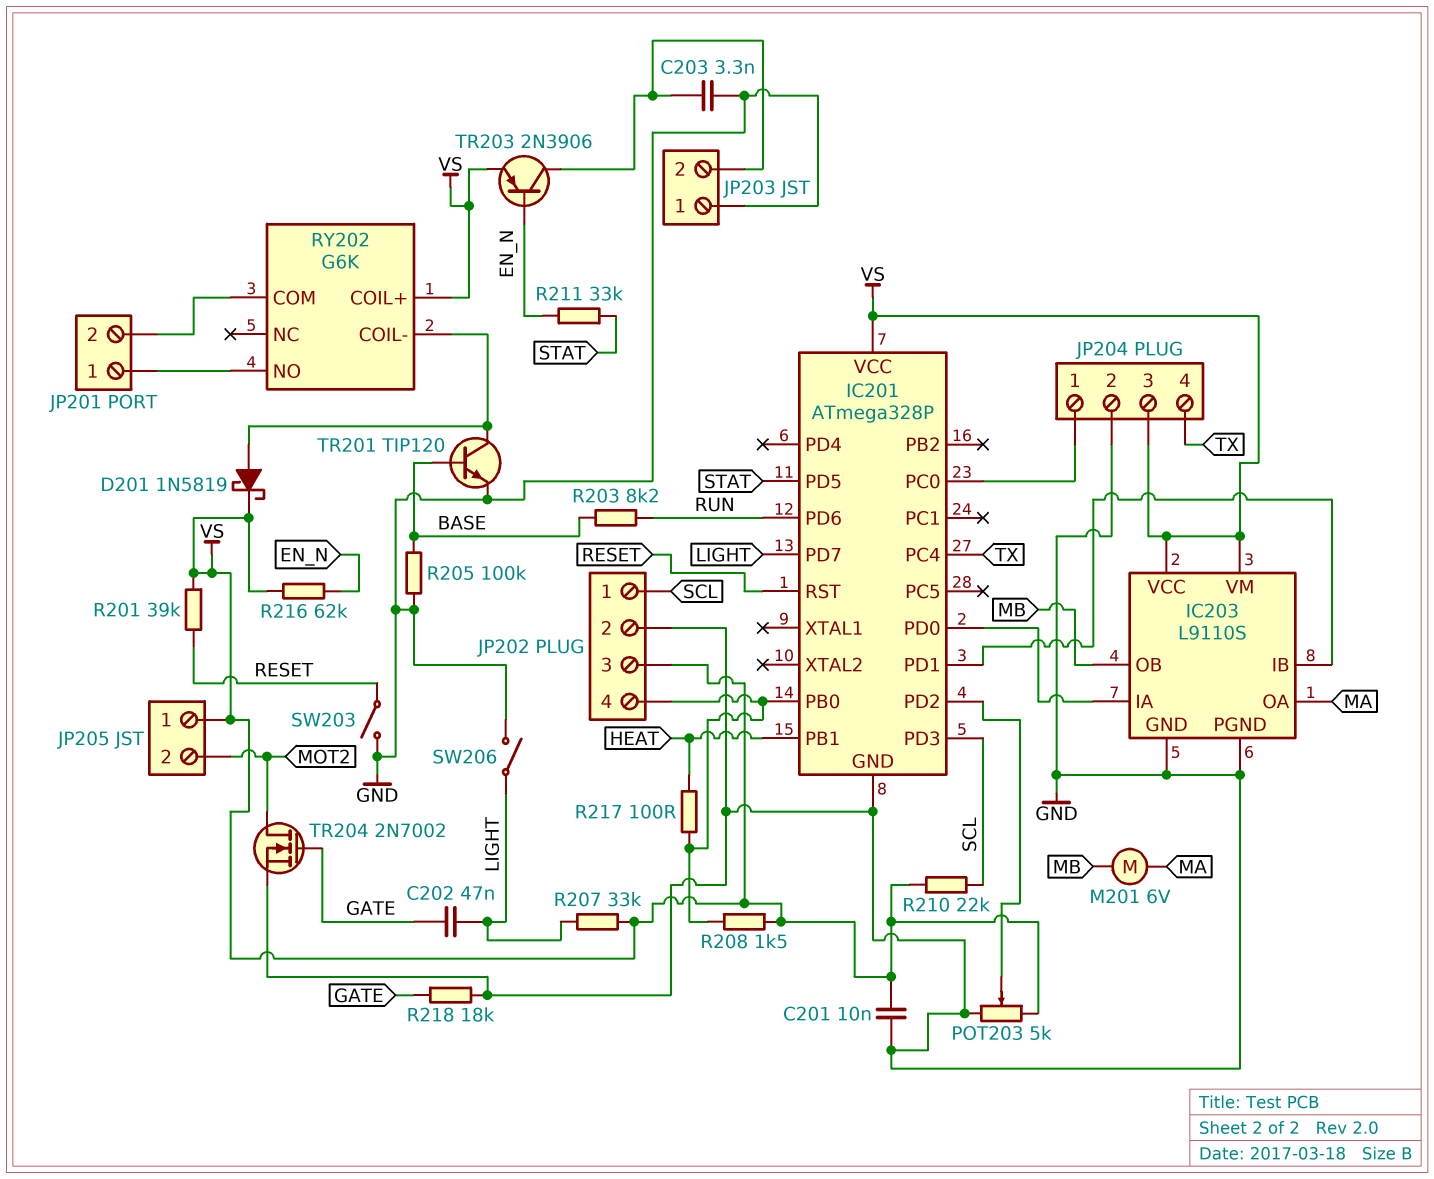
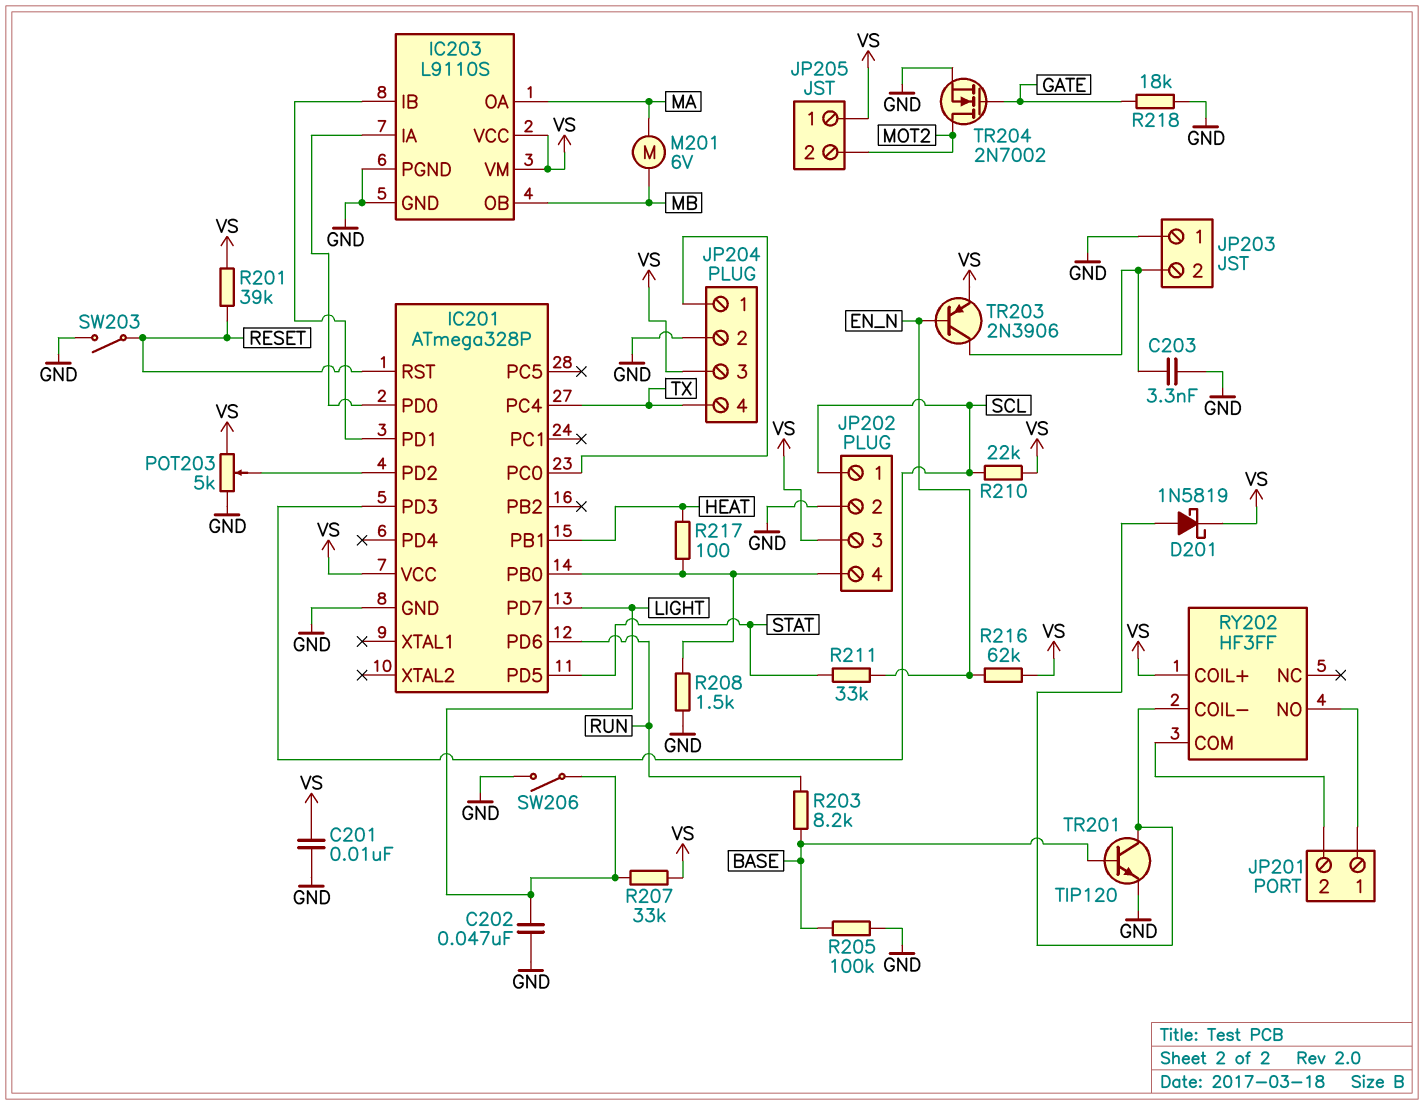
C202: 47nF (GATE, LIGHT) -> 47nF (GND, LIGHT)
R208: 1.5k (IC201/PB0, VS) -> 1.5k (GND, IC201/PB0)
RY202: G6K -> HF3FF

